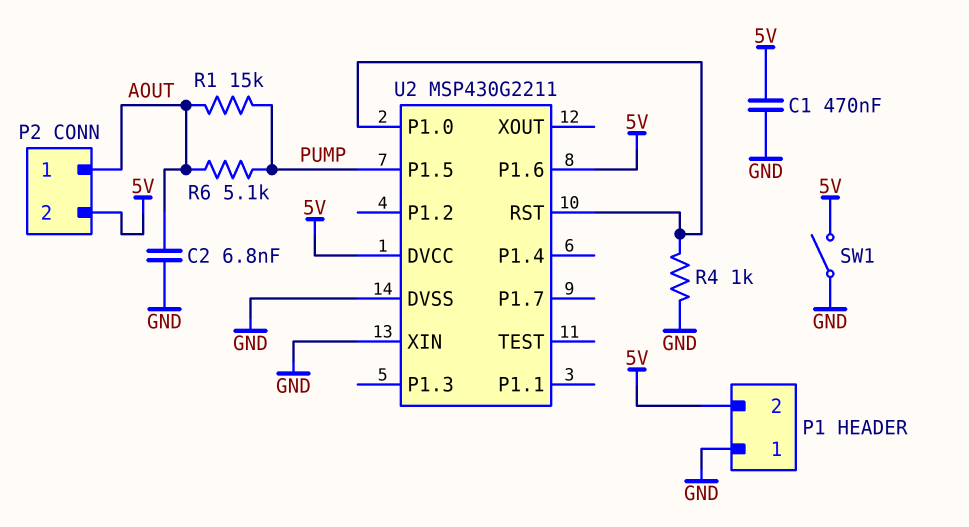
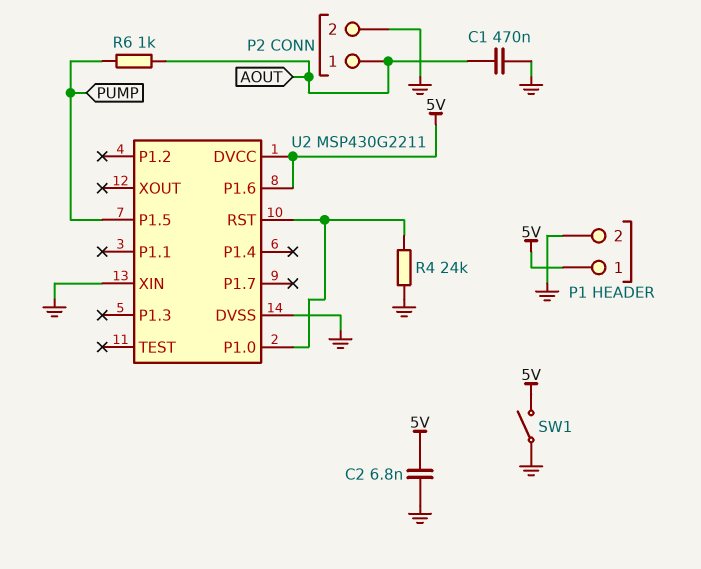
C1: 470nF (5V, GND) -> 470nF (AOUT, GND)
C2: 6.8nF (AOUT, GND) -> 6.8nF (5V, GND)
P1 pin 1: GND -> 5V
P1 pin 2: 5V -> GND
P2 pin 2: 5V -> GND
R1: 15k (AOUT, PUMP) -> none
R4: 1k (GND, U2/P1.0) -> 24k (GND, U2/P1.0)
R6: 5.1k (AOUT, PUMP) -> 1k (AOUT, PUMP)

